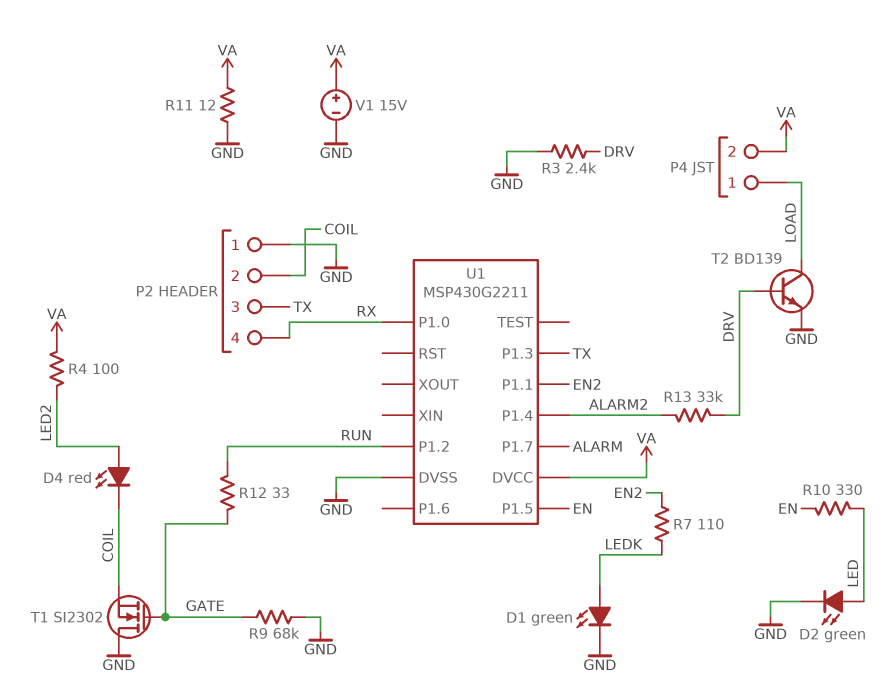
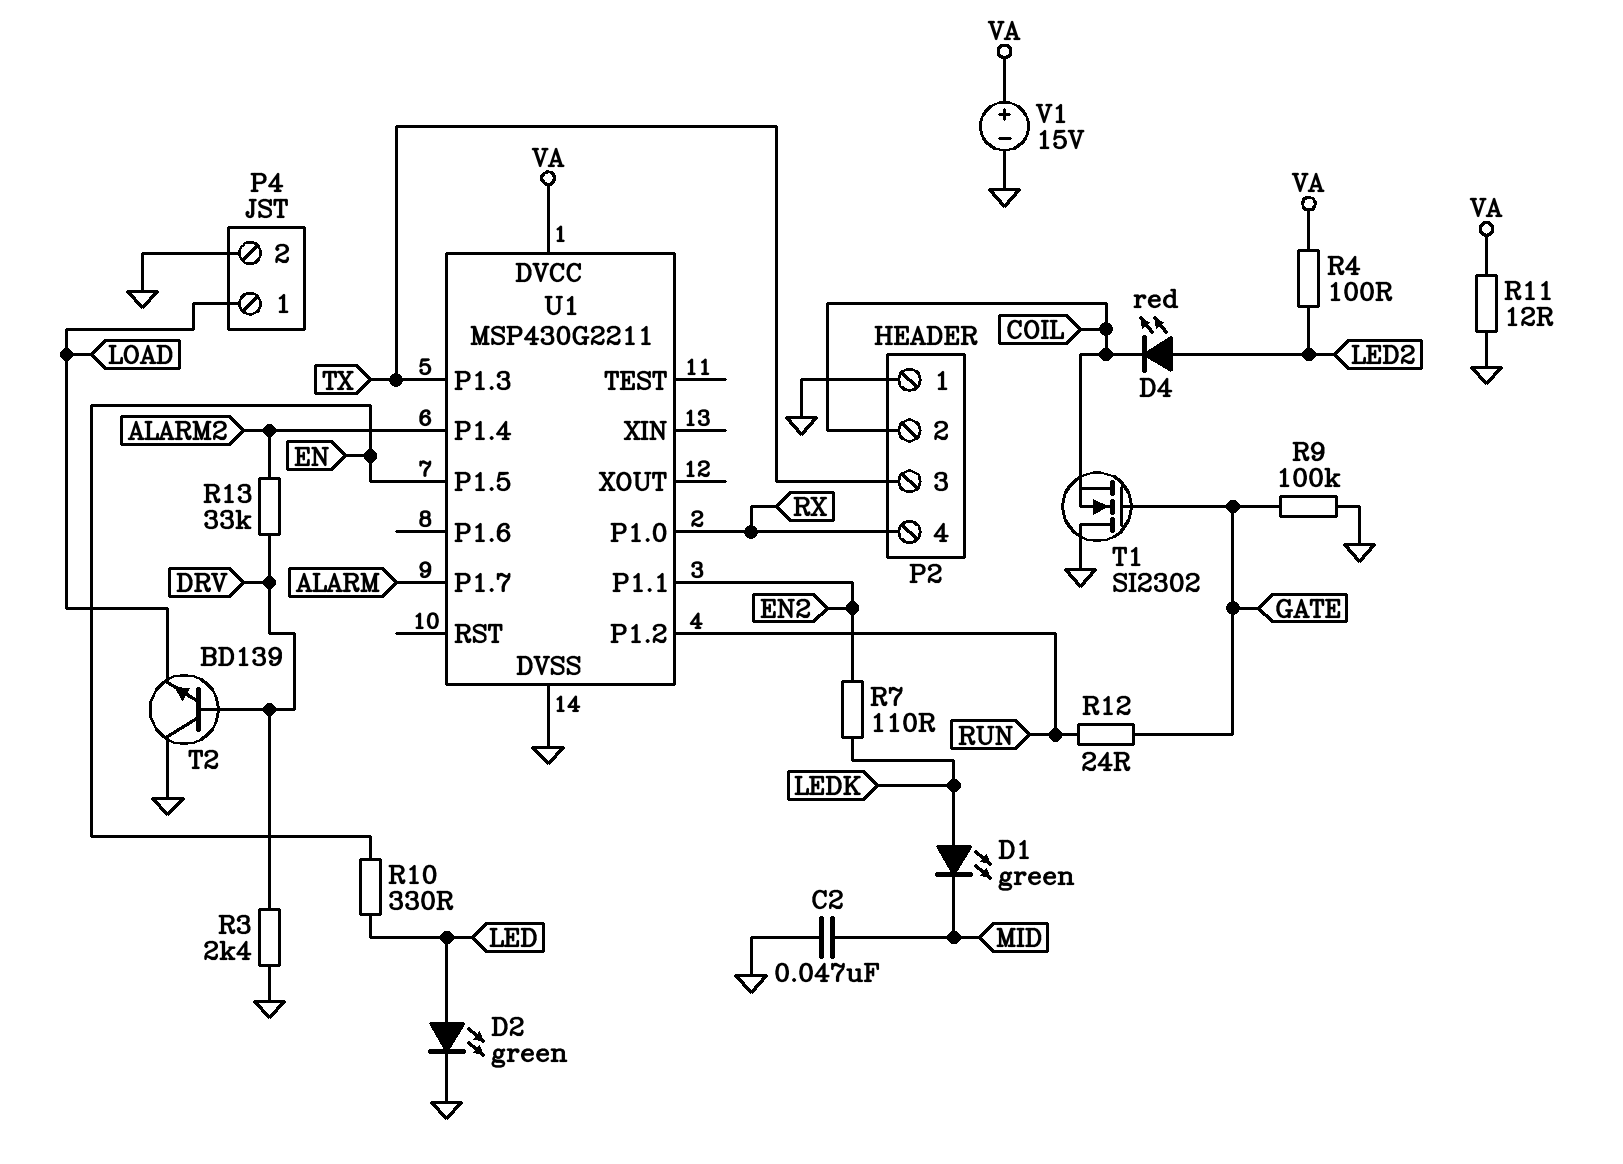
C2: none -> 47nF (GND, MID)
D1: LED green (A LEDK, K GND) -> LED green (A LEDK, K MID)
P4 pin 2: VA -> GND
R9: 68k (GATE, GND) -> 100k (GATE, GND)
R12: 33 (GATE, RUN) -> 24 (GATE, RUN)
T2: NPN BD139 (B DRV, C LOAD, E GND) -> NPN BD139 (B DRV, C GND, E LOAD)

